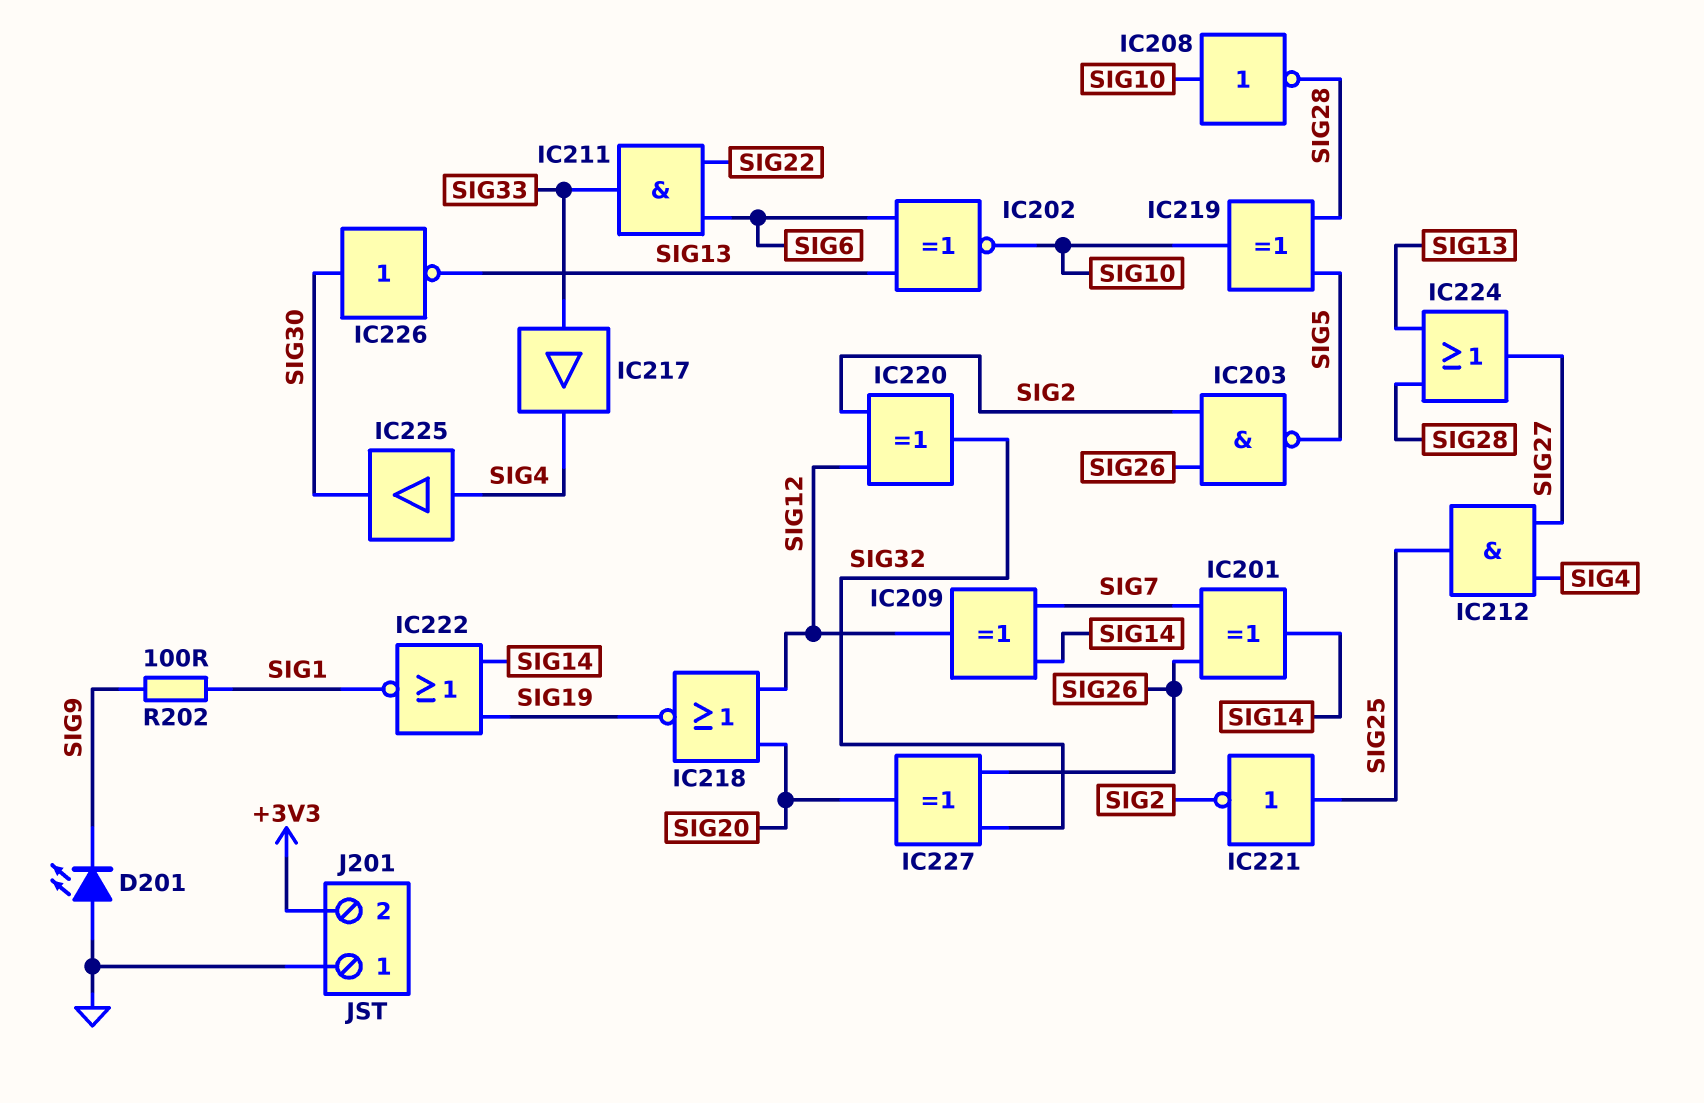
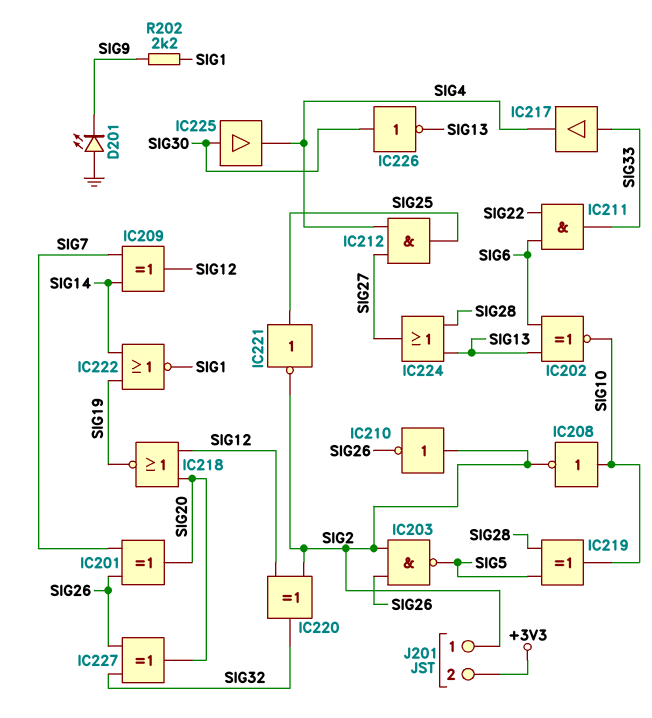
IC201: XOR (in SIG7, in SIG26, out SIG14) -> XOR (in SIG7, in SIG26, out SIG20)
IC208: NOT (in SIG10, out SIG28) -> NOT (in SIG10, out SIG2)
IC210: none -> NOT (in SIG2, out SIG26)
IC225: buffer (in SIG4, out SIG30) -> buffer (in SIG30, out SIG4)
J201 pin 1: GND -> SIG2
R202: 100 (SIG1, SIG9) -> 2.2k (SIG1, SIG9)

